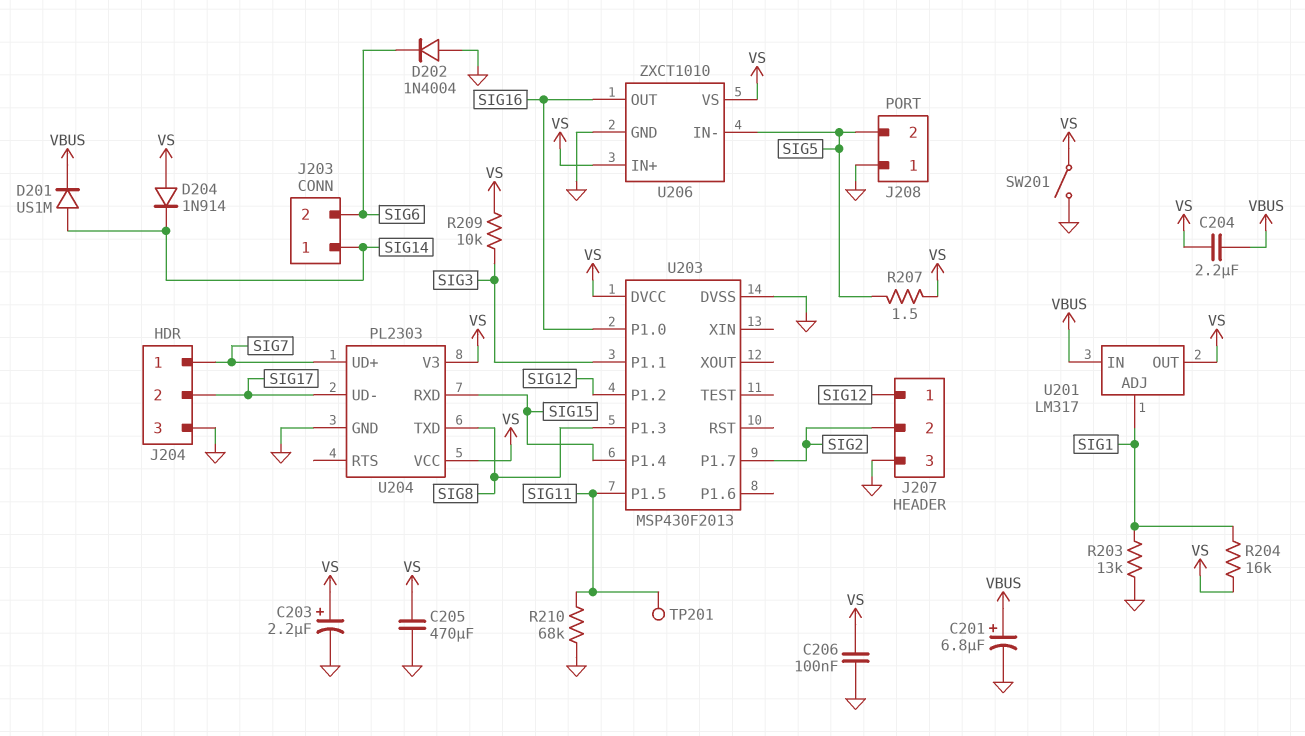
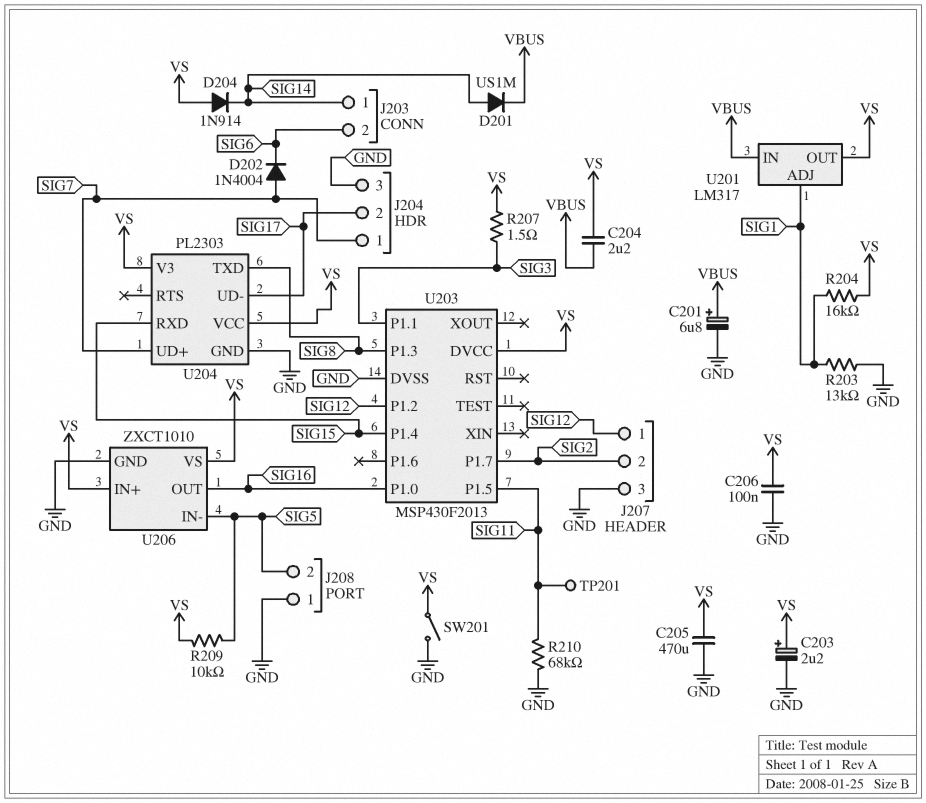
D202: diode 1N4004 (A GND, K SIG6) -> diode 1N4004 (A SIG7, K SIG6)
R207: 1.5 (SIG5, VS) -> 1.5 (SIG3, VS)
R209: 10k (SIG3, VS) -> 10k (SIG5, VS)

